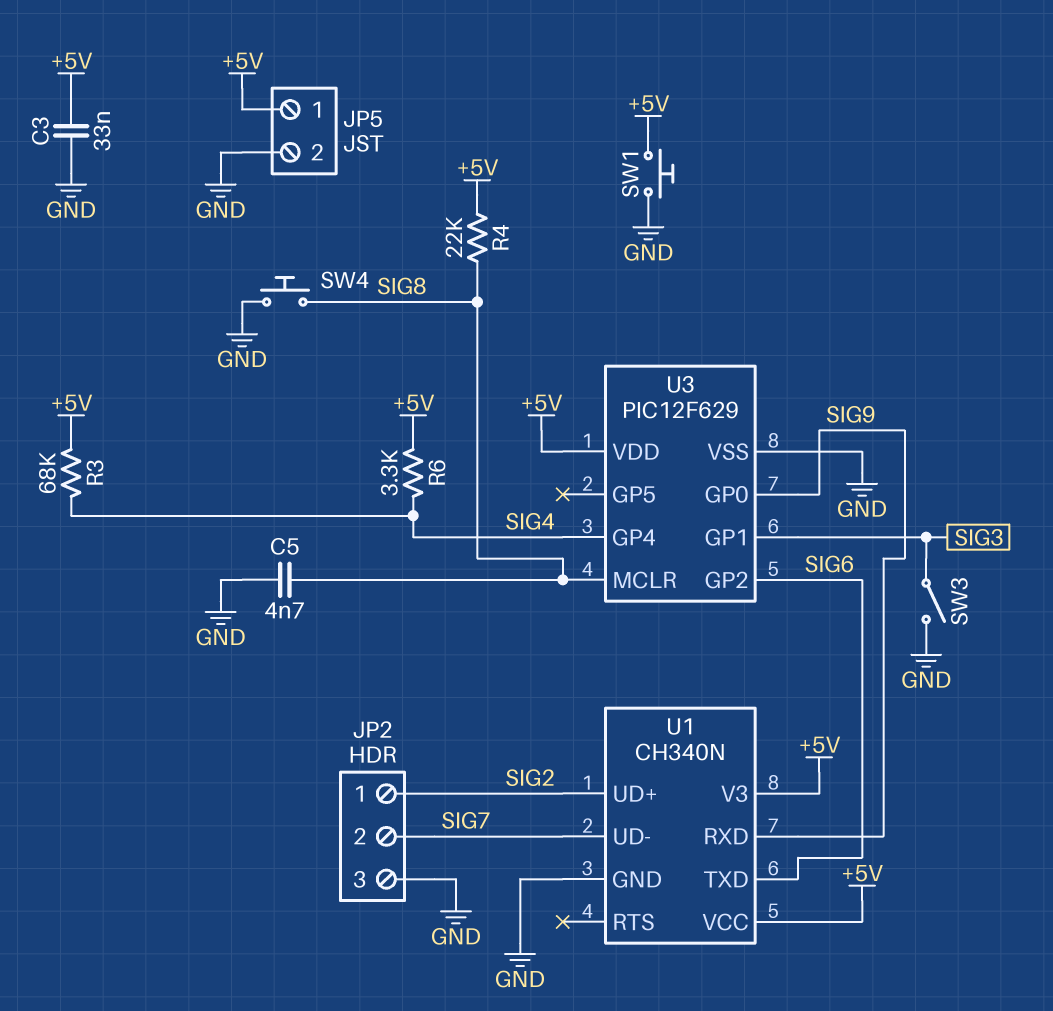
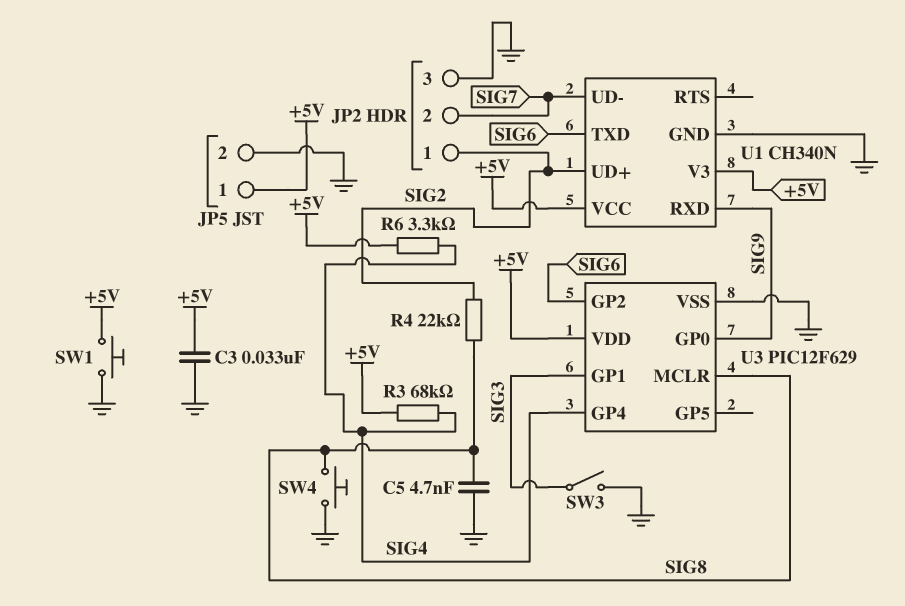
R4: 22k (+5V, SIG8) -> 22k (SIG2, SIG8)

